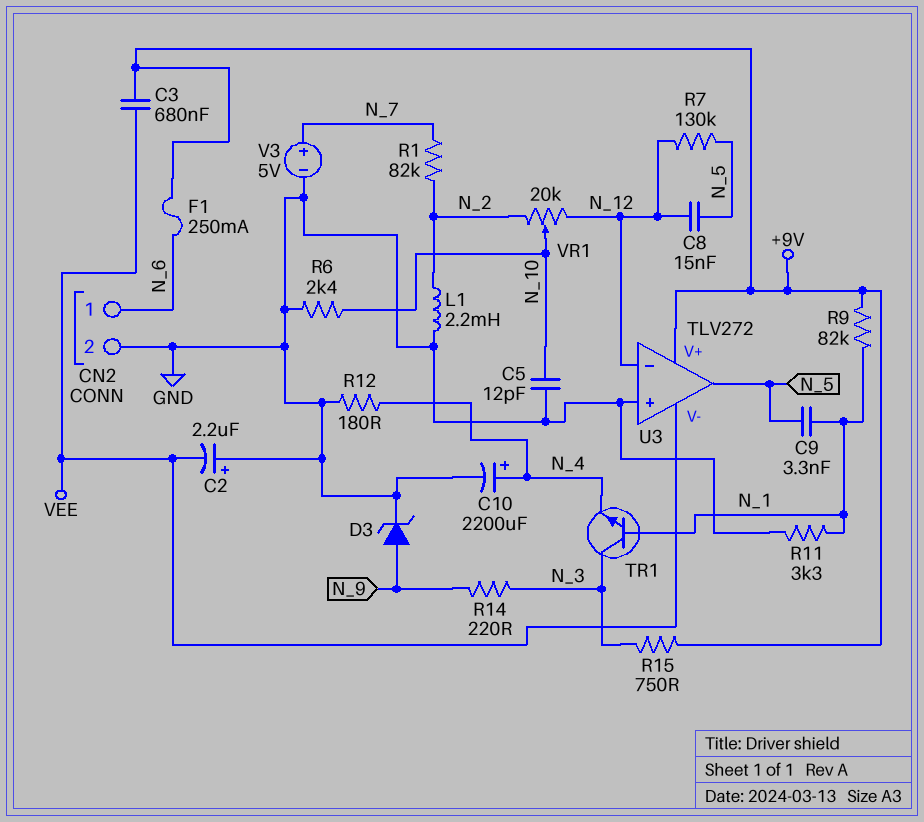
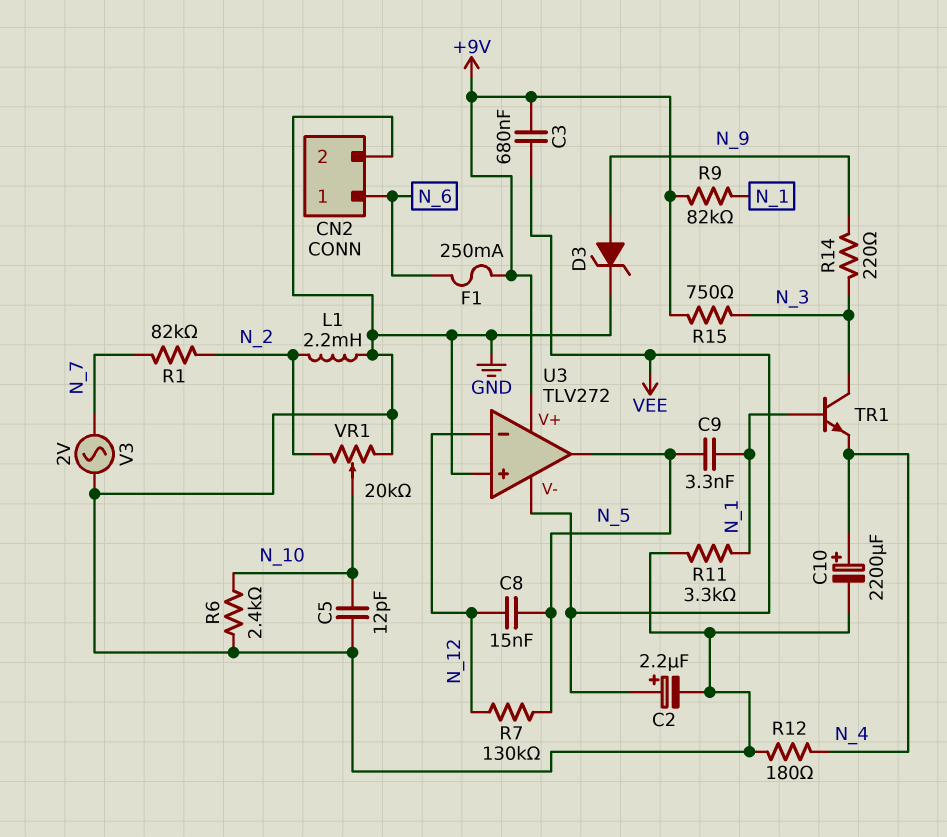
C2: 2.2uF (plus GND, minus VEE) -> 2.2uF (plus VEE, minus GND)
V3: 5V (plus N_7, minus GND) -> AC 2V (GND, N_7)
VR1: 20k (N_2, N_12, wiper N_10) -> 20k (GND, N_2, wiper N_10)

